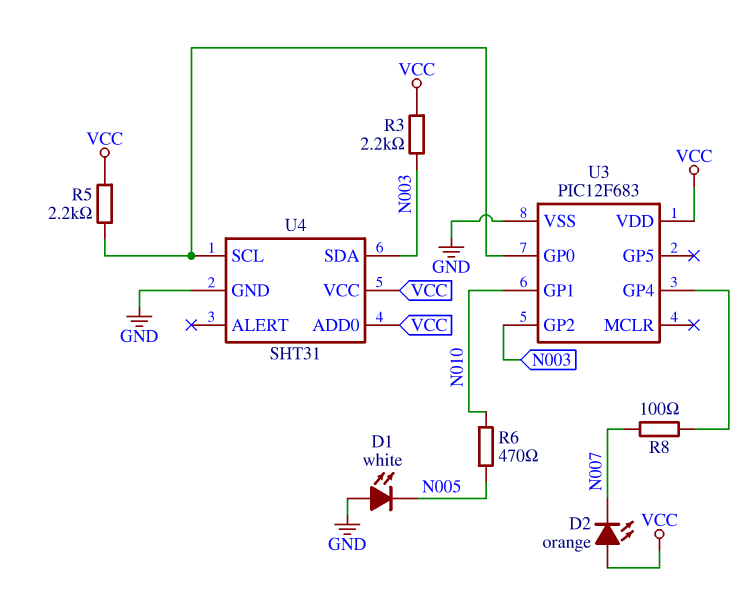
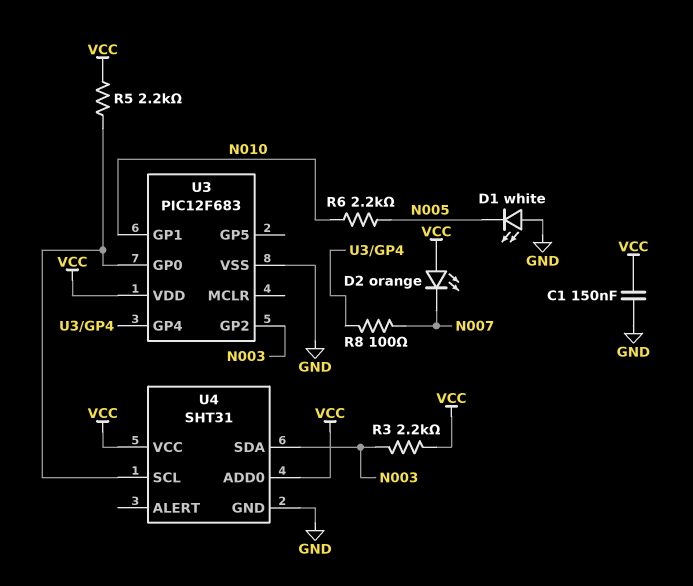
C1: none -> 150nF (GND, VCC)
R6: 470 (N005, N010) -> 2.2k (N005, N010)

